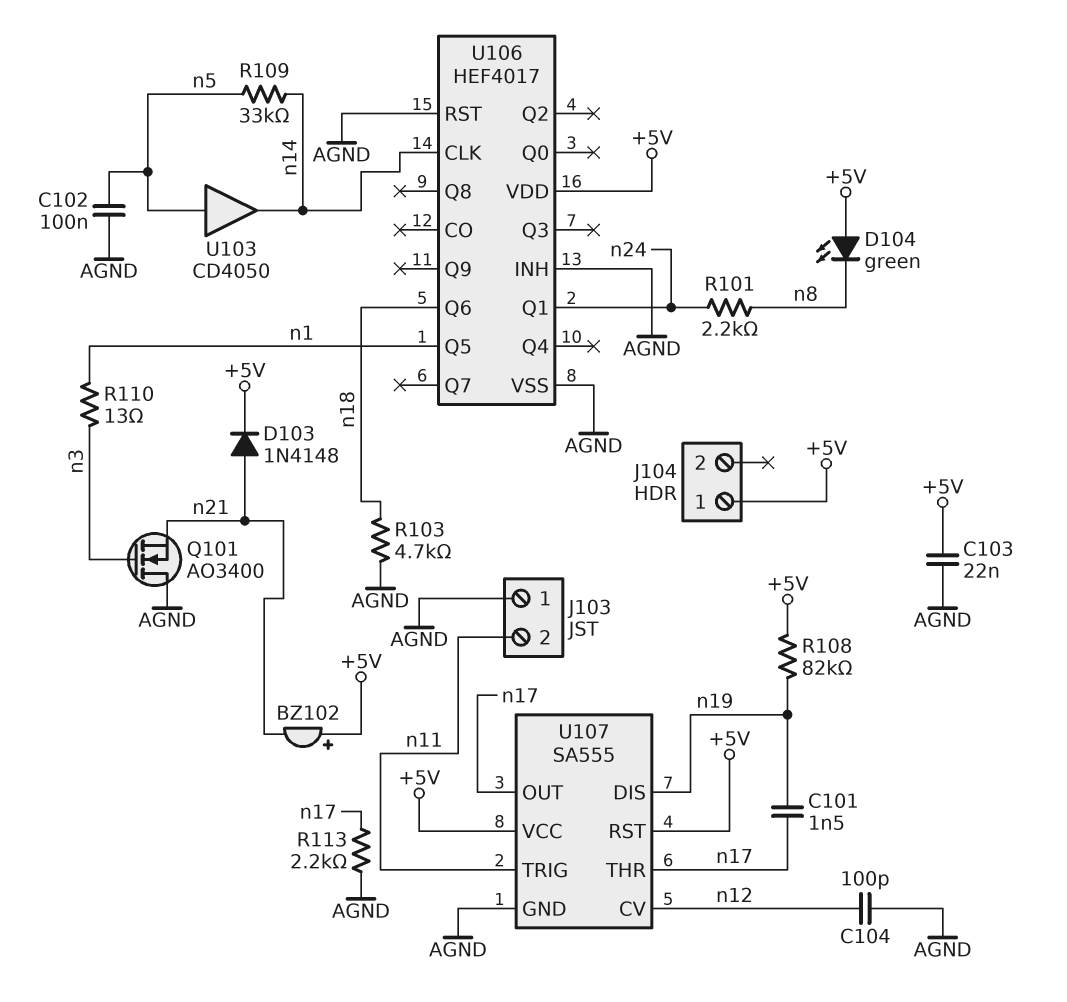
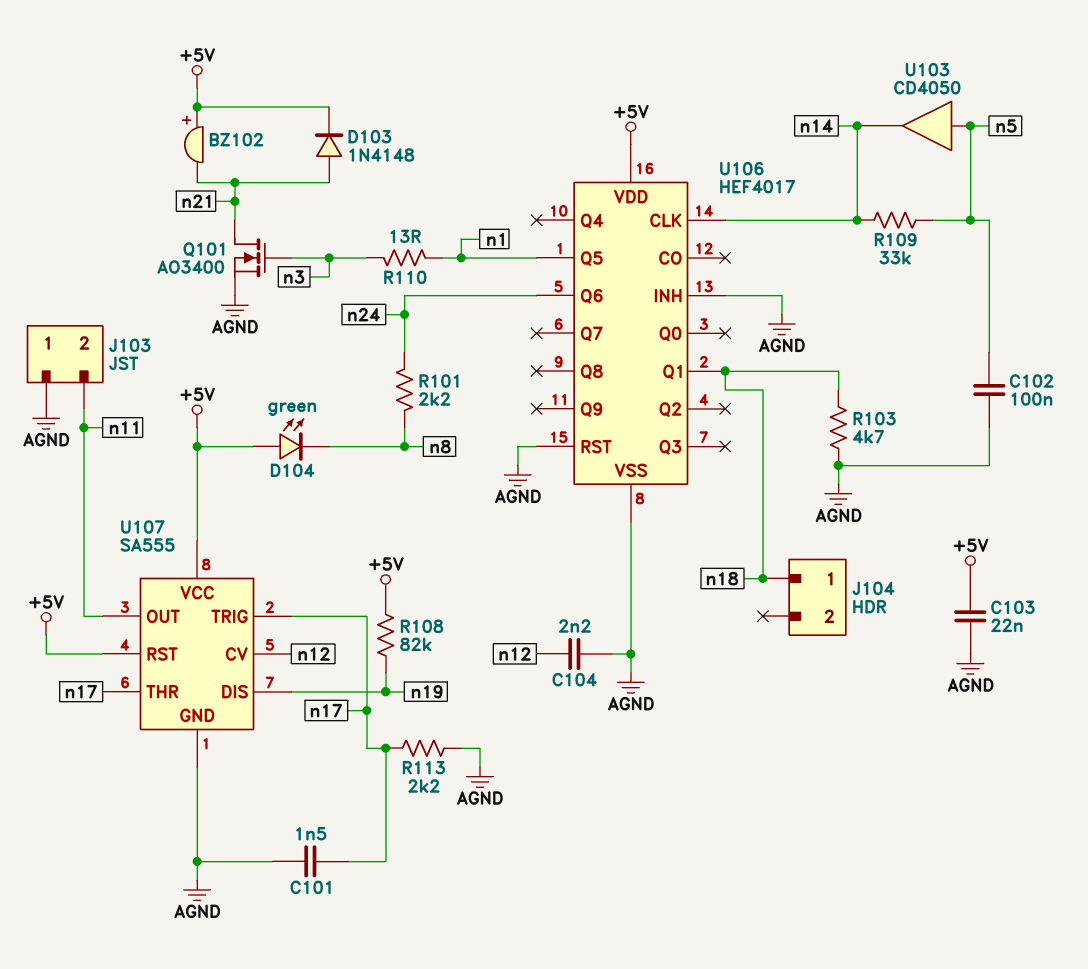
C101: 1.5nF (n17, n19) -> 1.5nF (AGND, n17)
C104: 100pF (AGND, n12) -> 2.2nF (AGND, n12)
J104 pin 1: +5V -> n18
Q101: NMOS AO3400 (G n3, D AGND, S n21) -> NMOS AO3400 (G n3, D n21, S AGND)
U106 pin Q1: n24 -> n18
U106 pin Q6: n18 -> n24
U107 pin OUT: n17 -> n11
U107 pin TRIG: n11 -> n17

